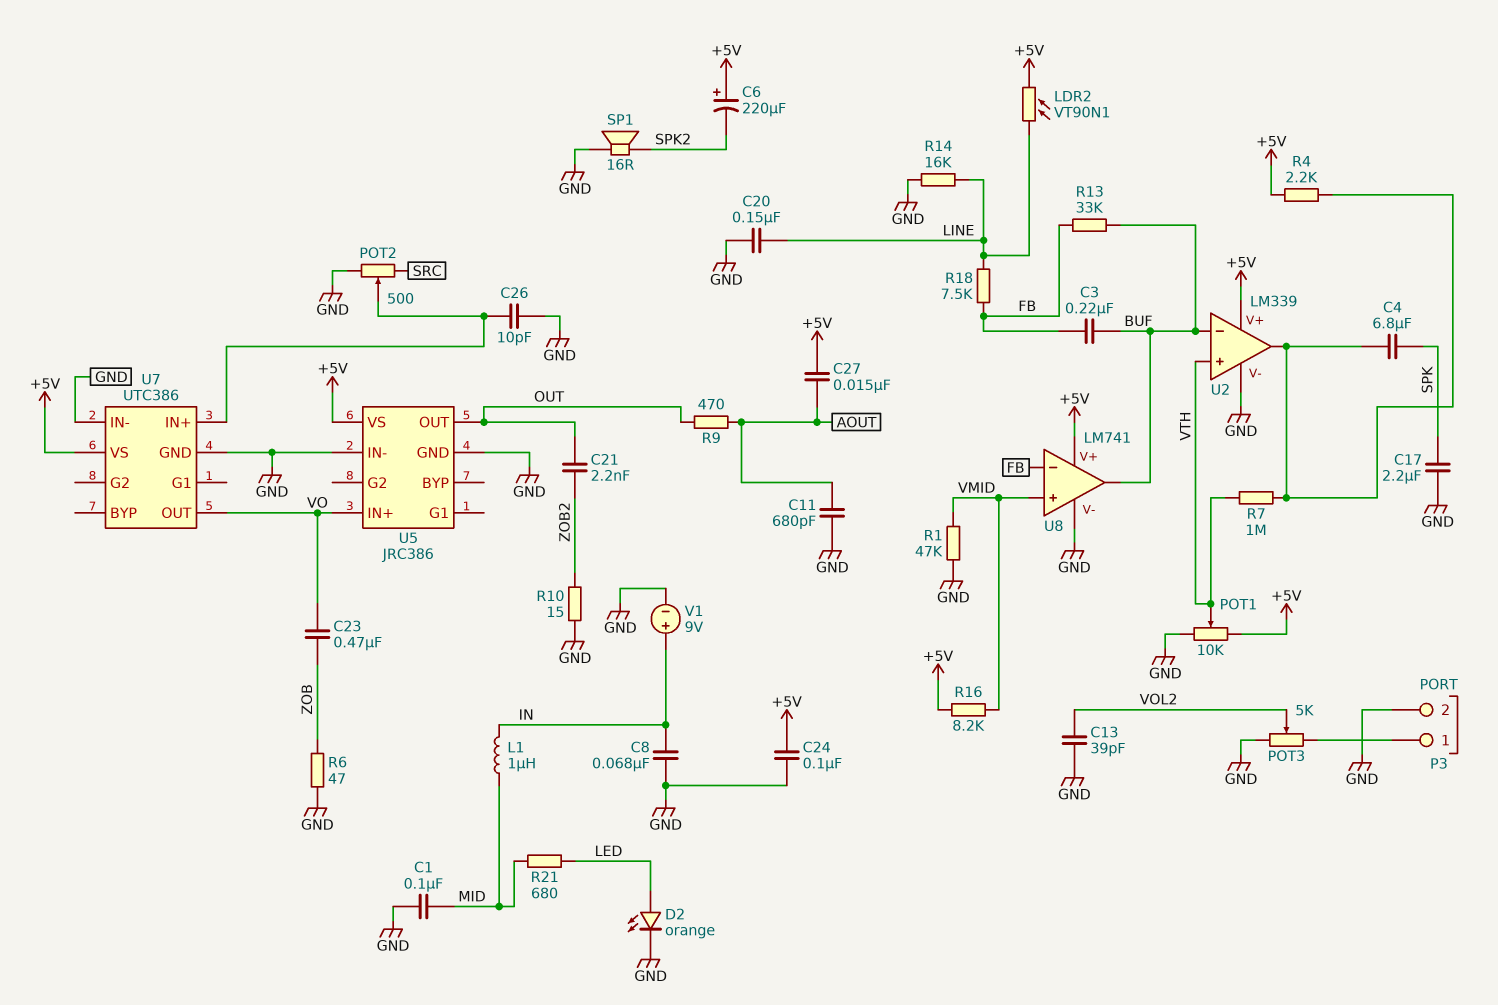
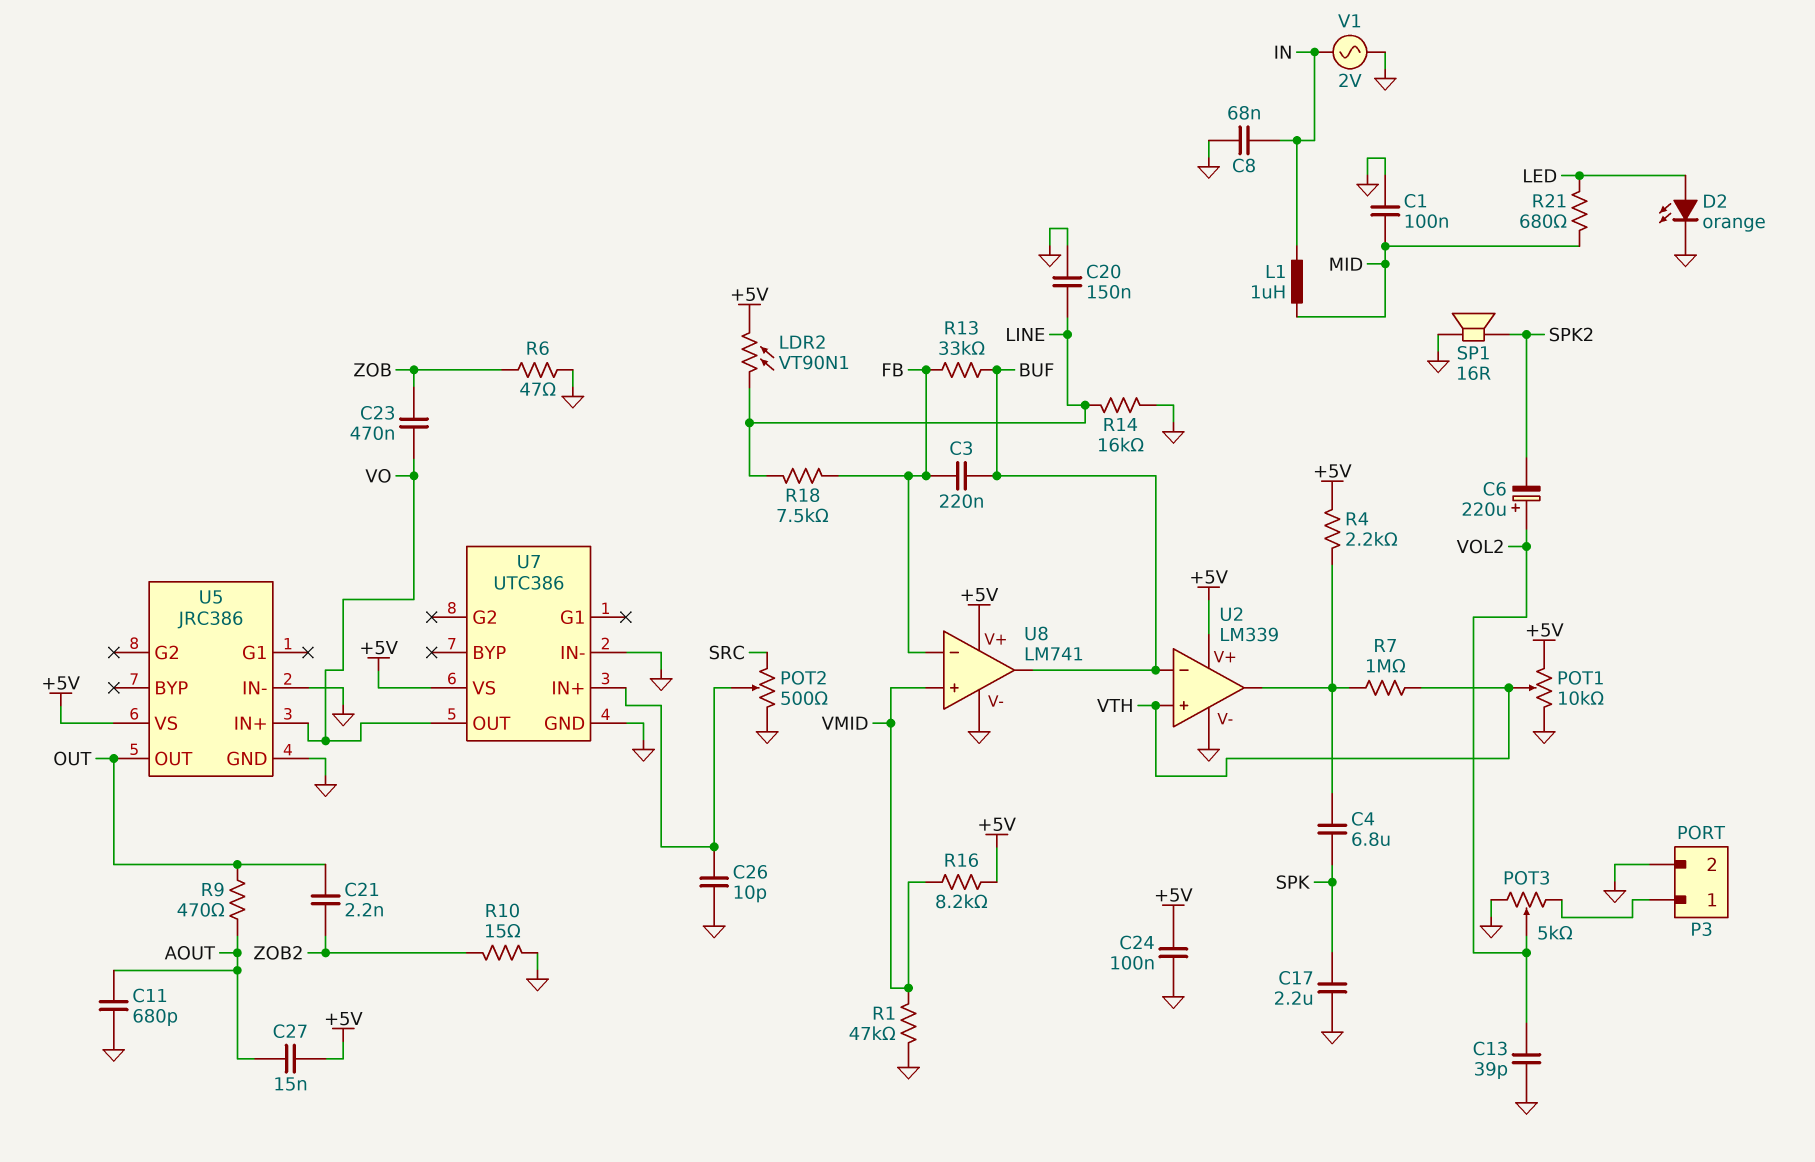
C6: 220uF (plus +5V, minus SPK2) -> 220uF (plus VOL2, minus SPK2)
V1: 9V (plus IN, minus GND) -> AC 2V (GND, IN)

